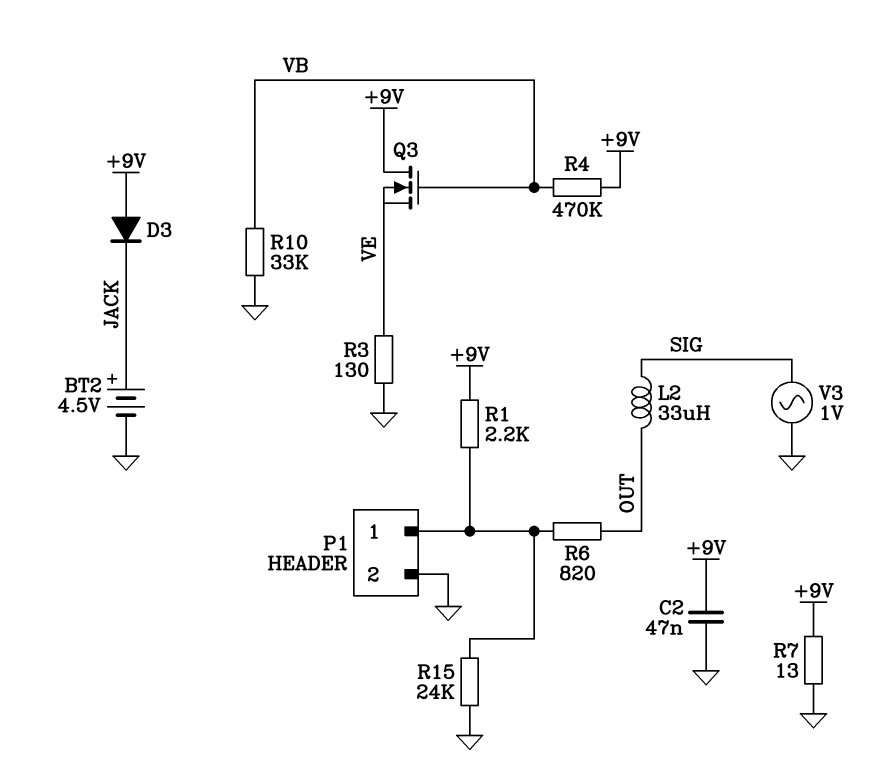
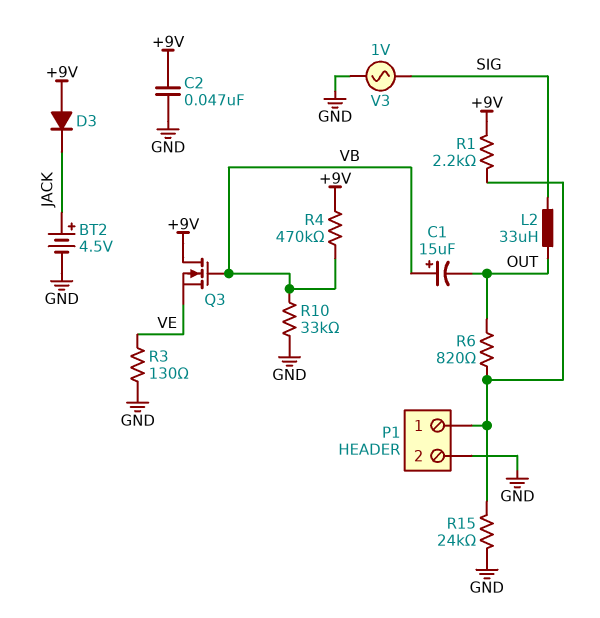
C1: none -> 15uF (plus VB, minus OUT)
R7: 13 (+9V, GND) -> none

